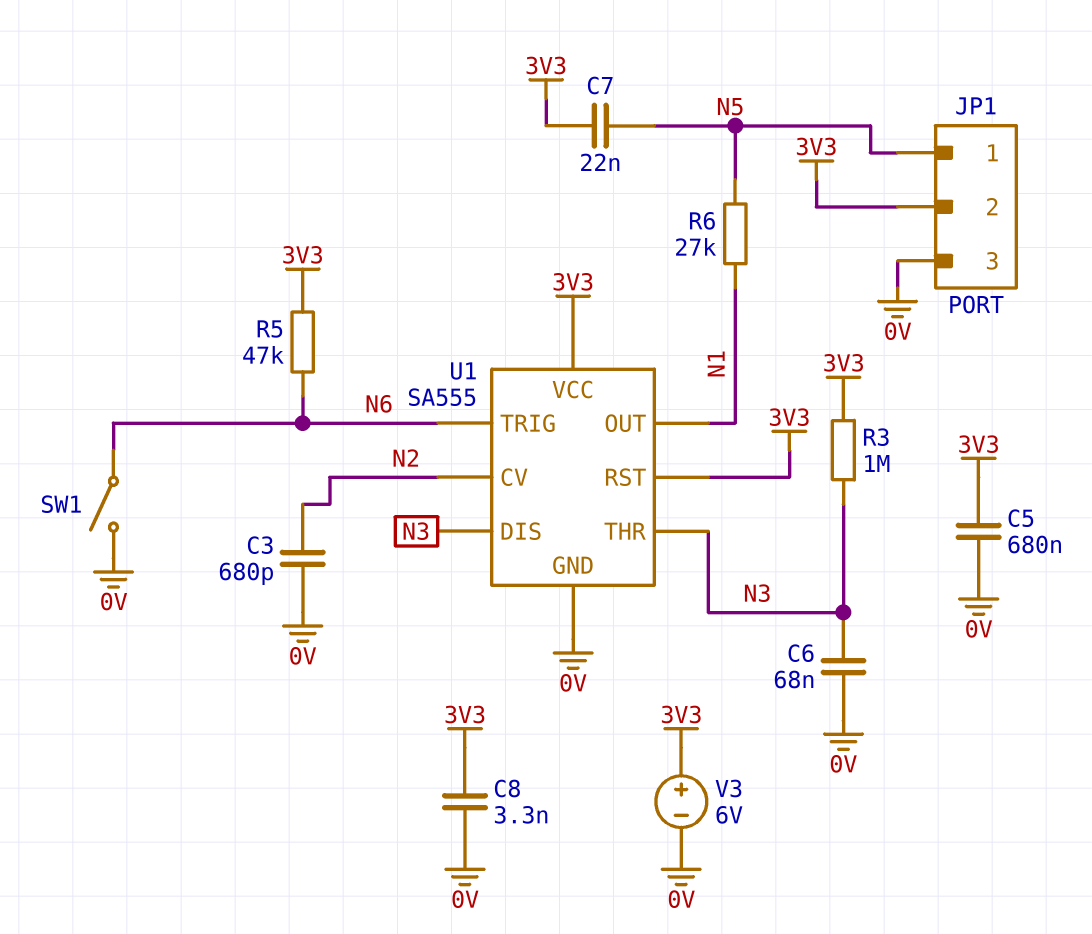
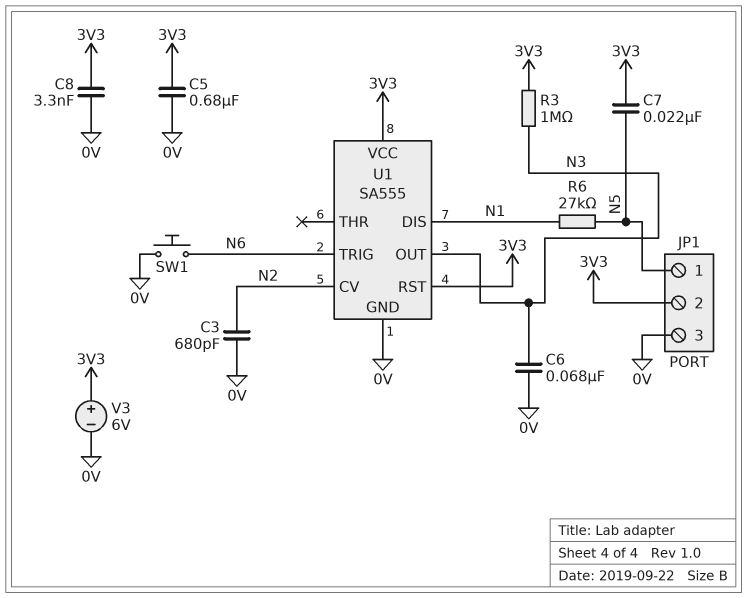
R5: 47k (3V3, N6) -> none
SW1: switch (0V, N6) -> button (0V, N6)
U1 pin DIS: N3 -> N1
U1 pin OUT: N1 -> N3
U1 pin THR: N3 -> none

